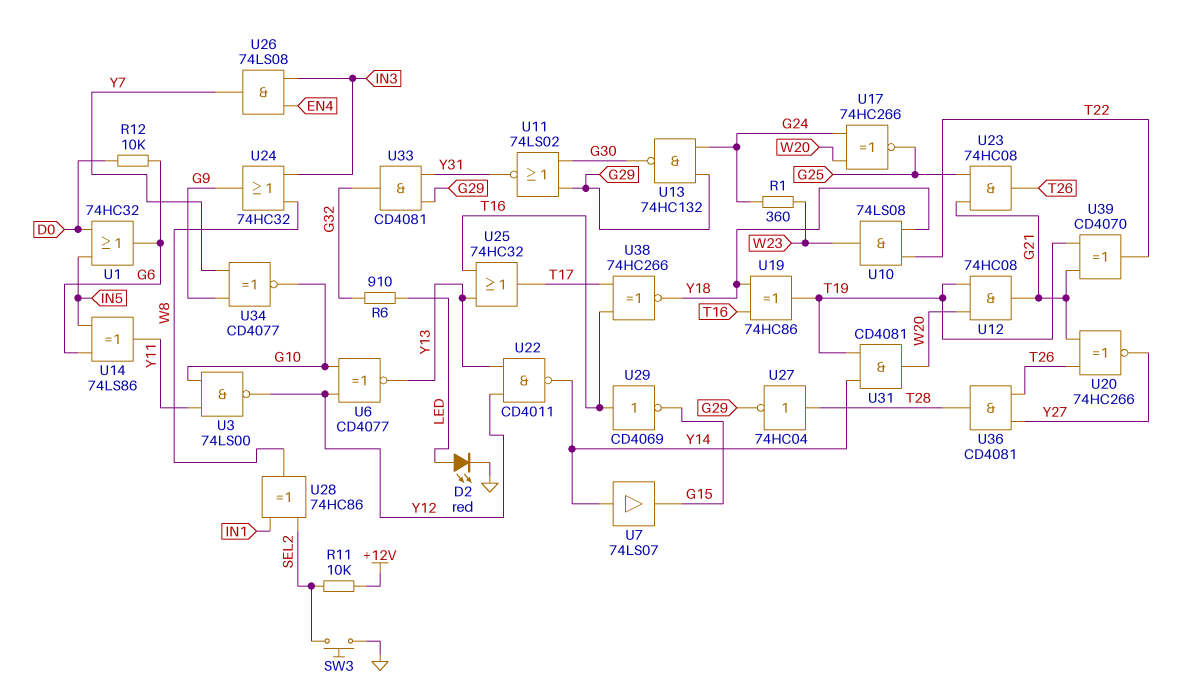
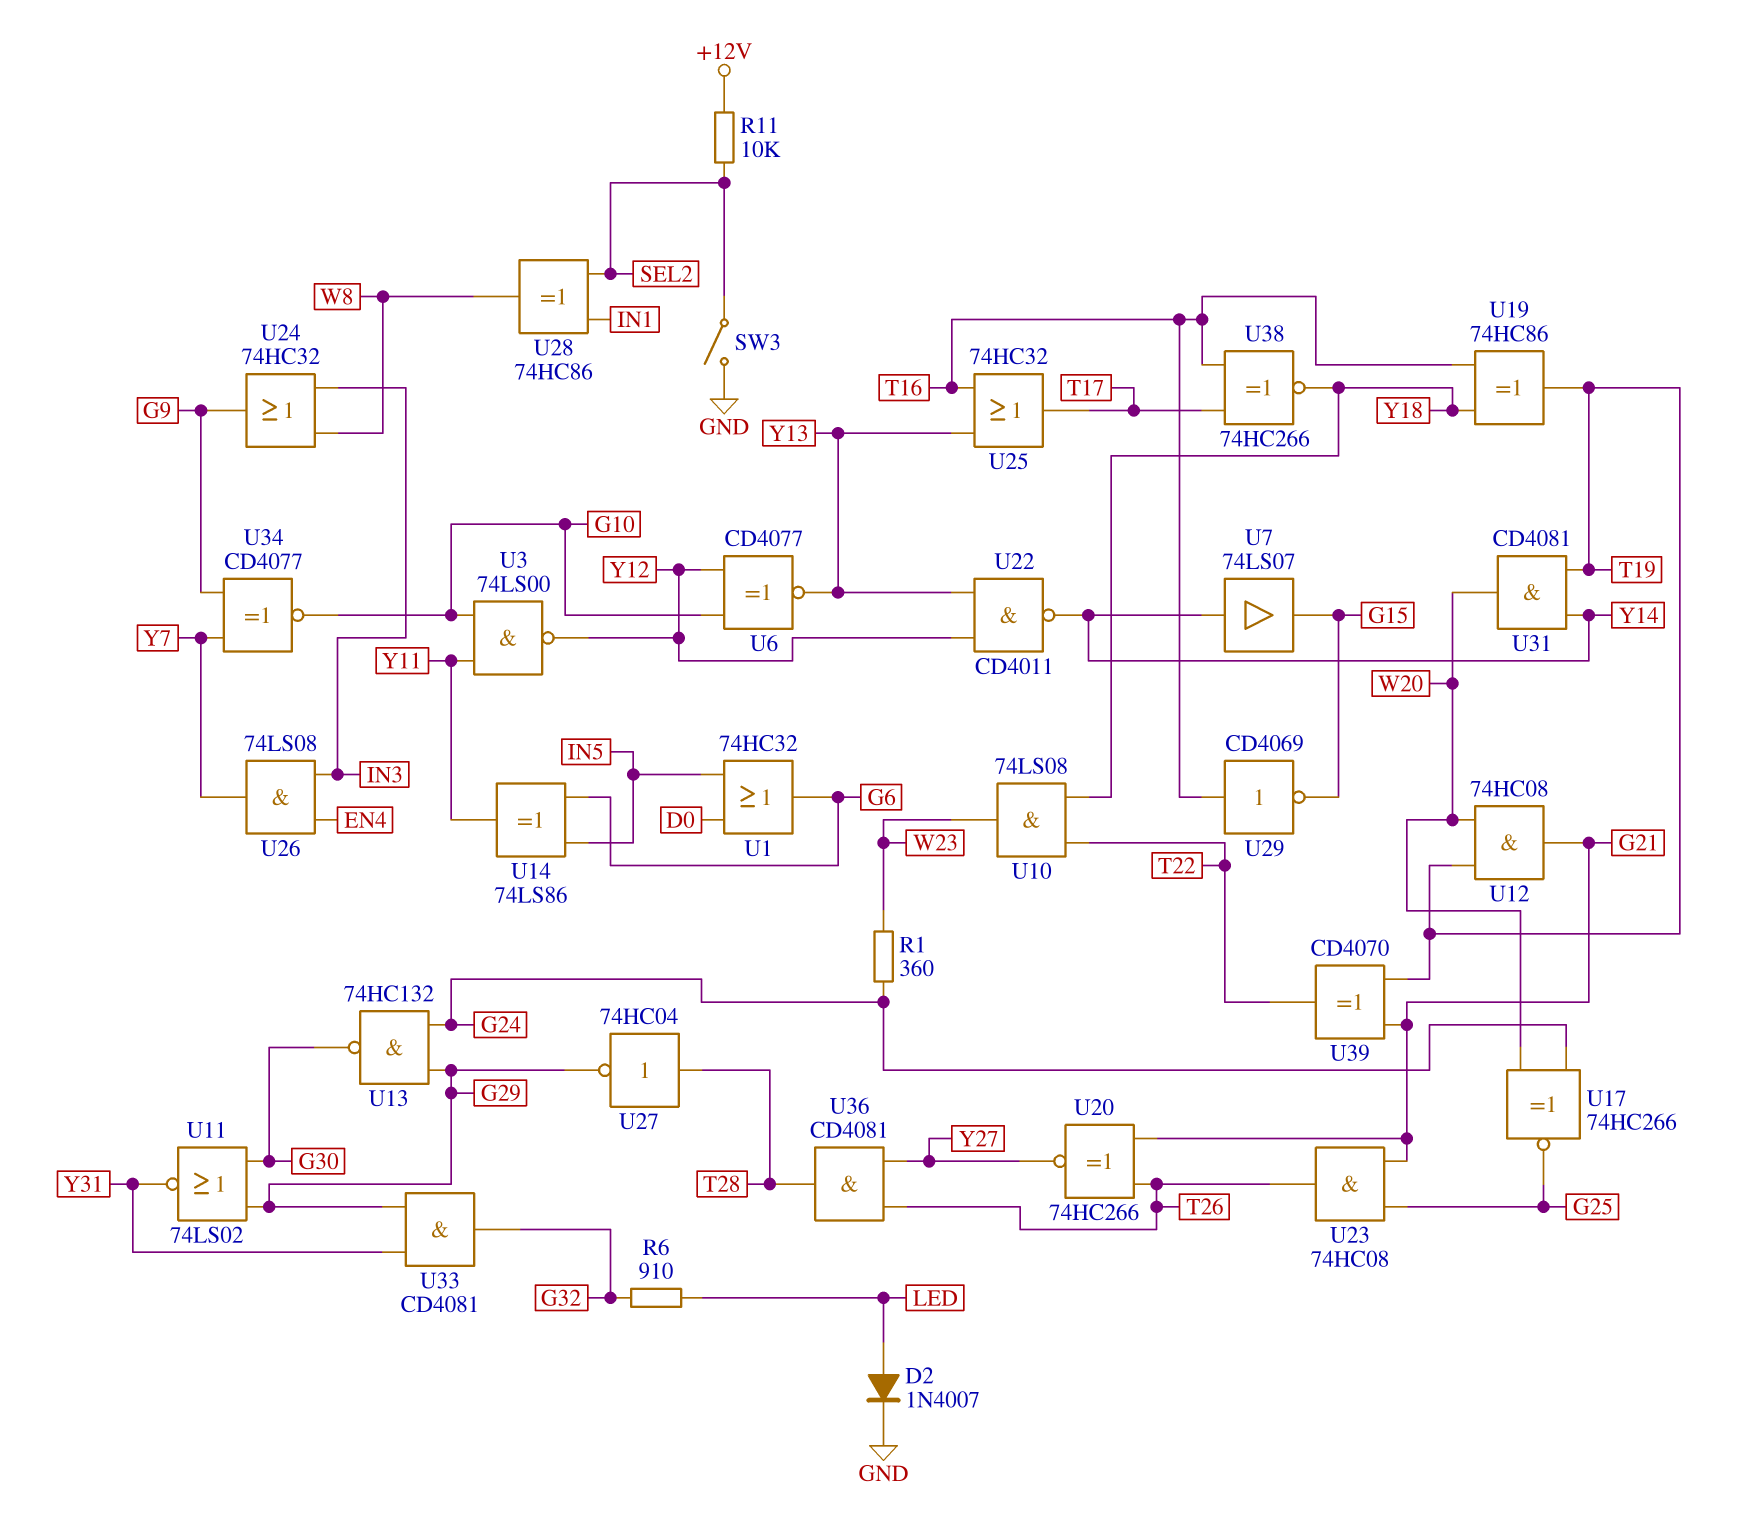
D2: LED red (A LED, K GND) -> diode 1N4007 (A LED, K GND)
R12: 10k (D0, G6) -> none
SW3: button (GND, SEL2) -> switch (GND, SEL2)

